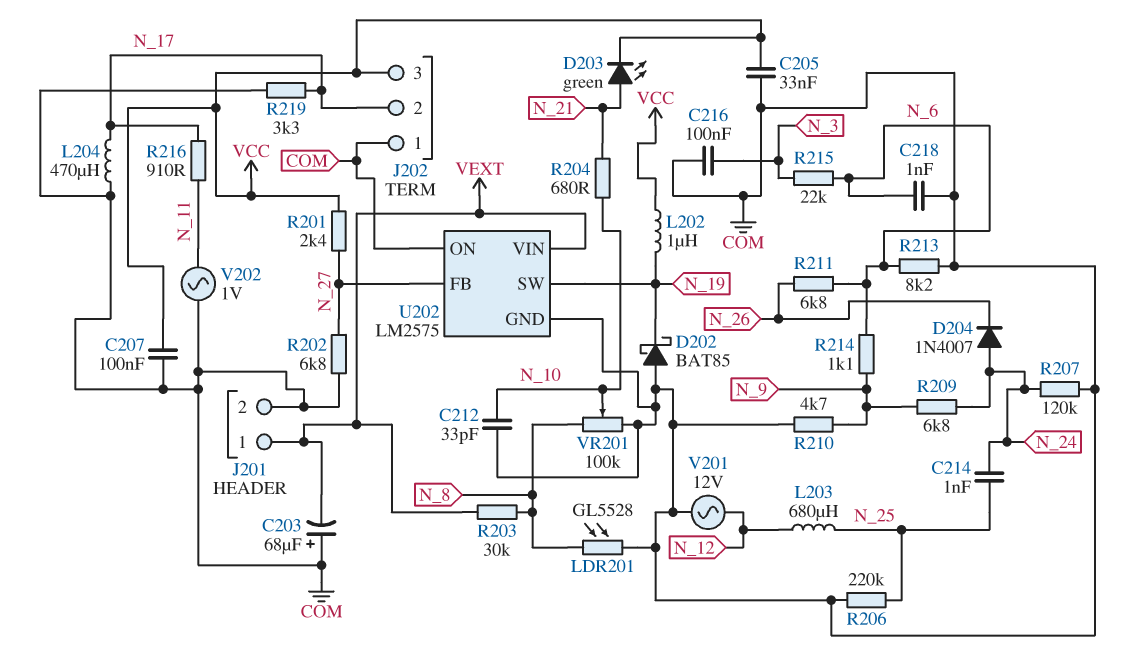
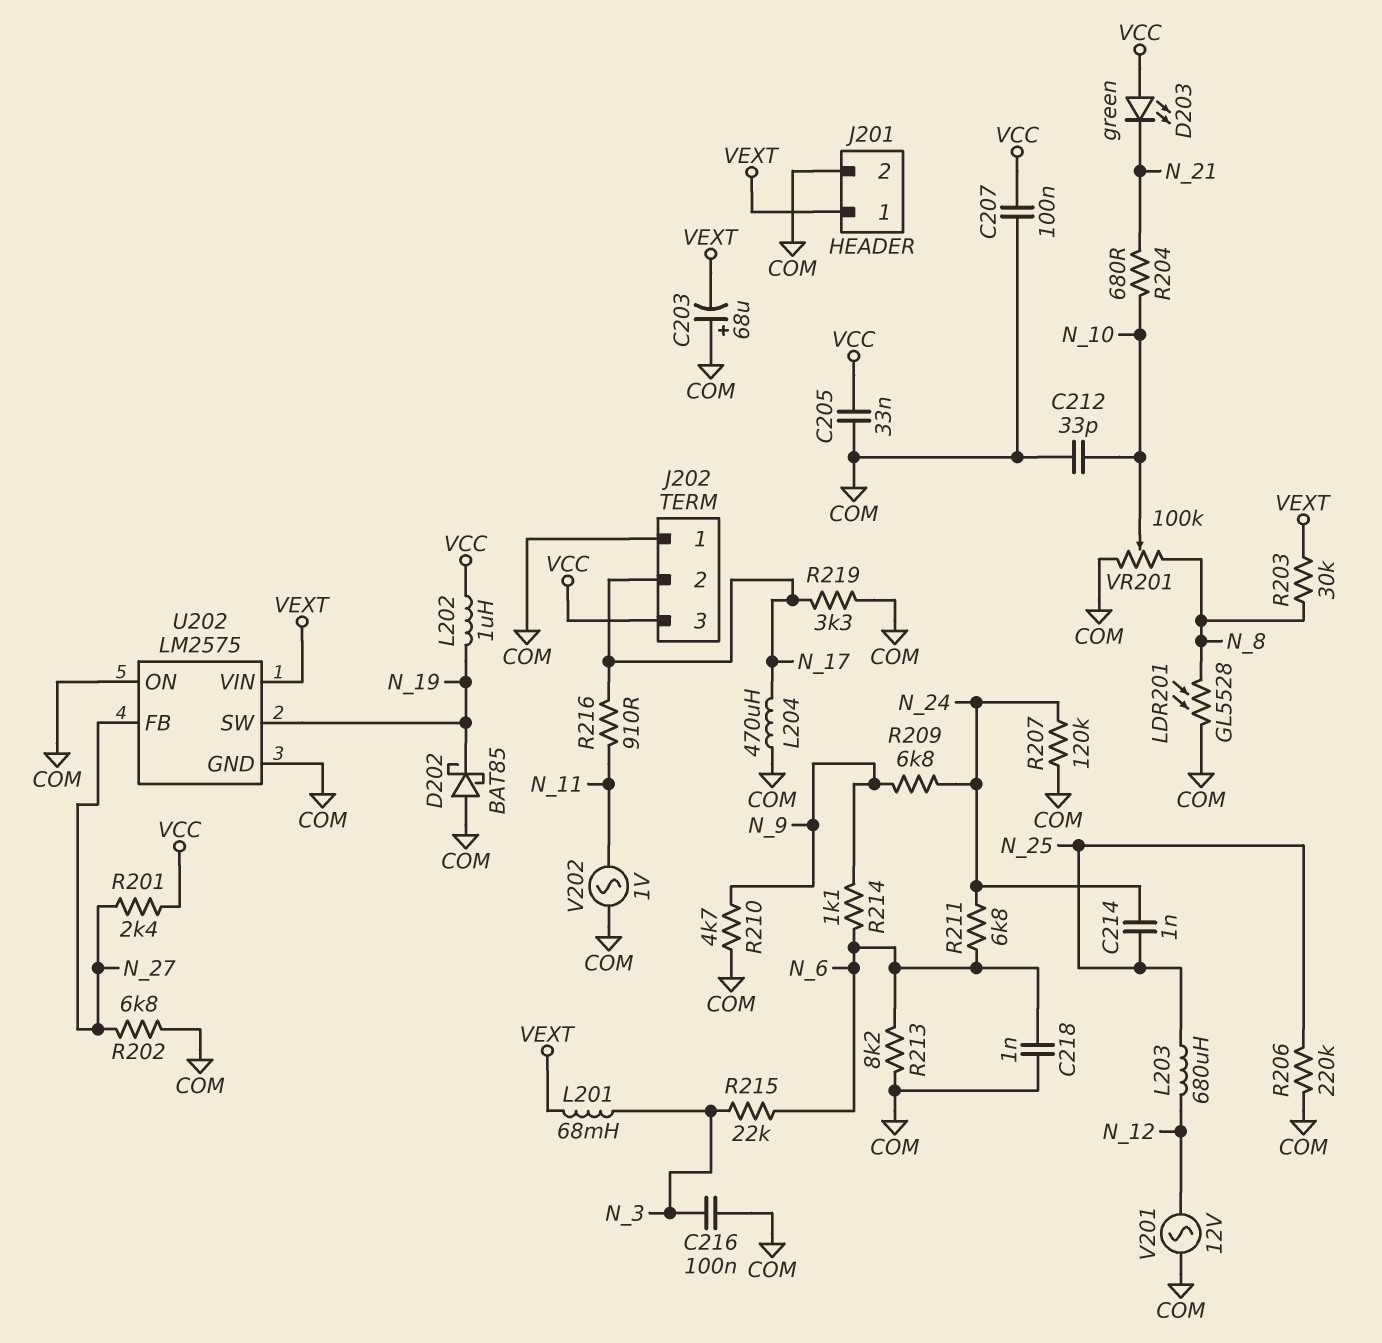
D203: LED green (A N_21, K VCC) -> LED green (A VCC, K N_21)
D204: diode 1N4007 (A N_24, K N_26) -> none
L201: none -> 68mH (N_3, VEXT)
R211: 6.8k (N_6, N_26) -> 6.8k (N_6, N_24)

